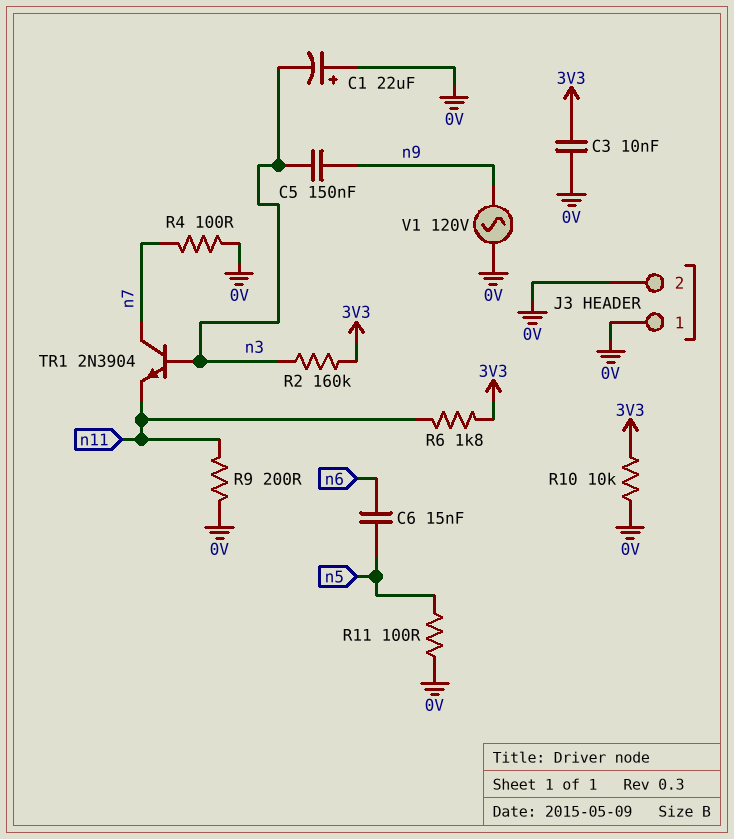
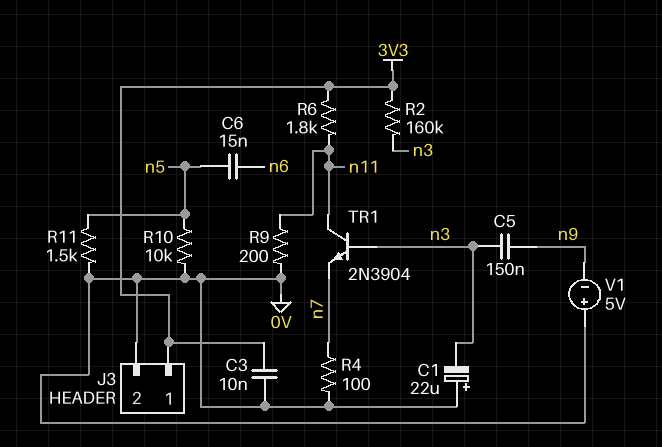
J3 pin 1: 0V -> 3V3
R10: 10k (0V, 3V3) -> 10k (0V, n5)
R11: 100 (0V, n5) -> 1.5k (0V, n5)
TR1: NPN 2N3904 (B n3, C n7, E n11) -> NPN 2N3904 (B n3, C n11, E n7)
V1: AC 120V (0V, n9) -> 5V (plus 0V, minus n9)

